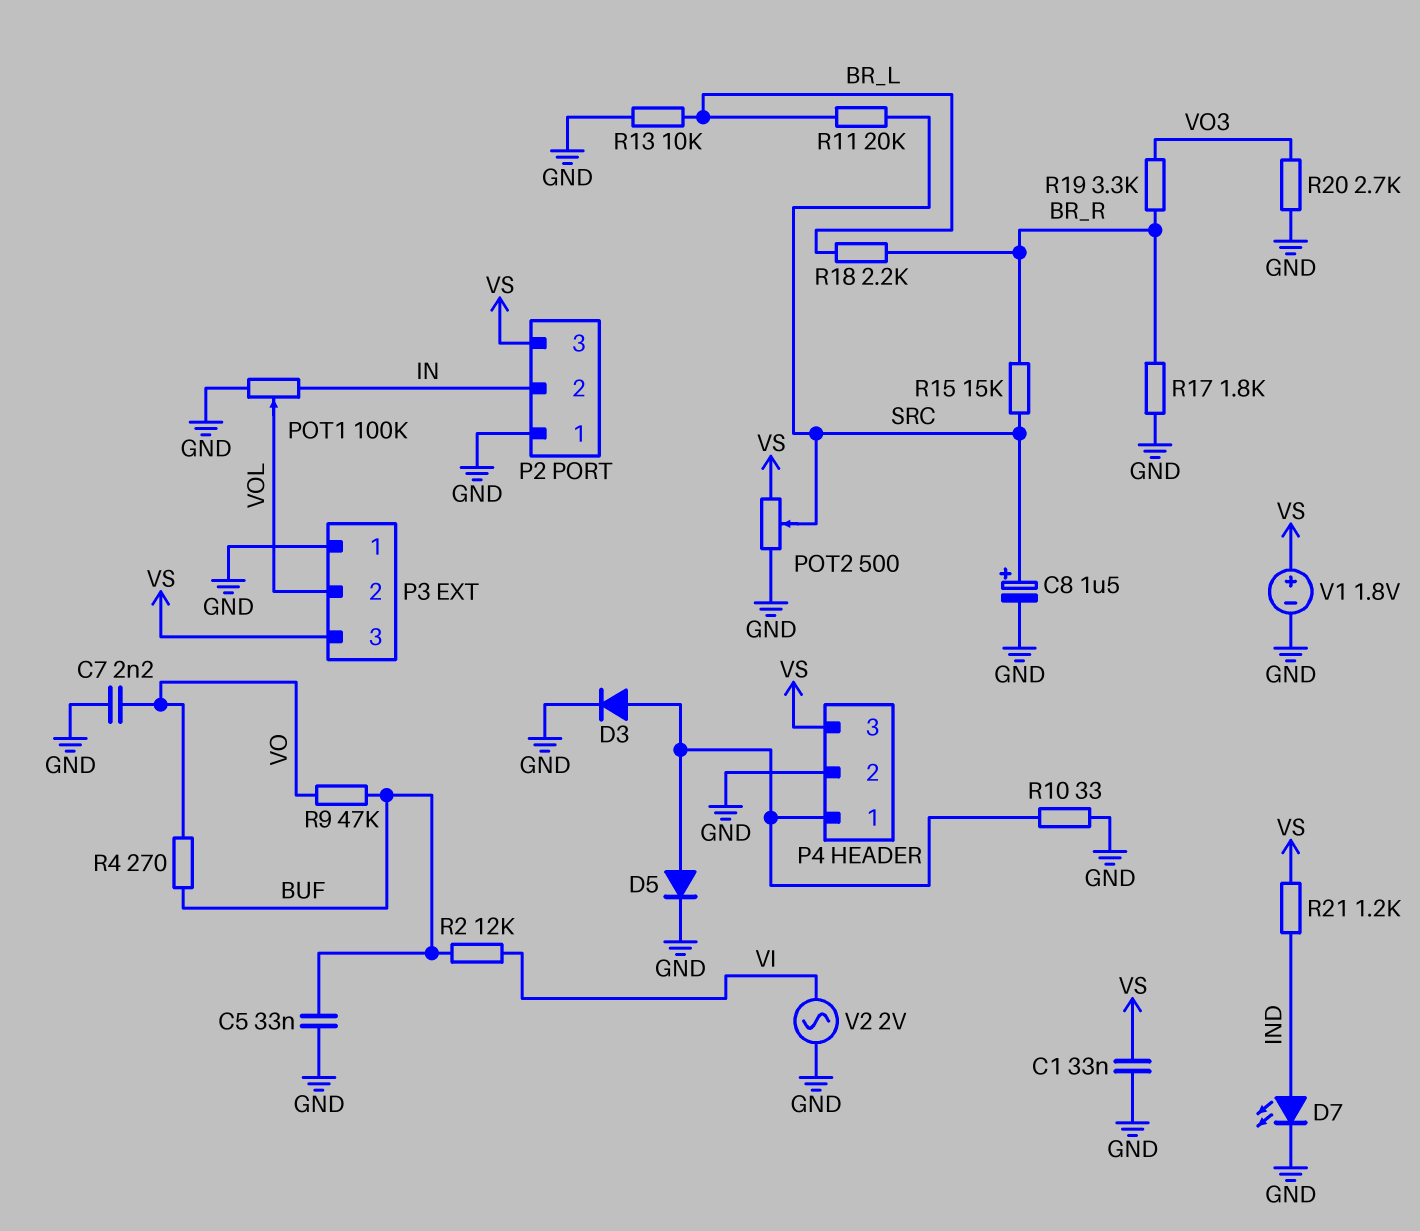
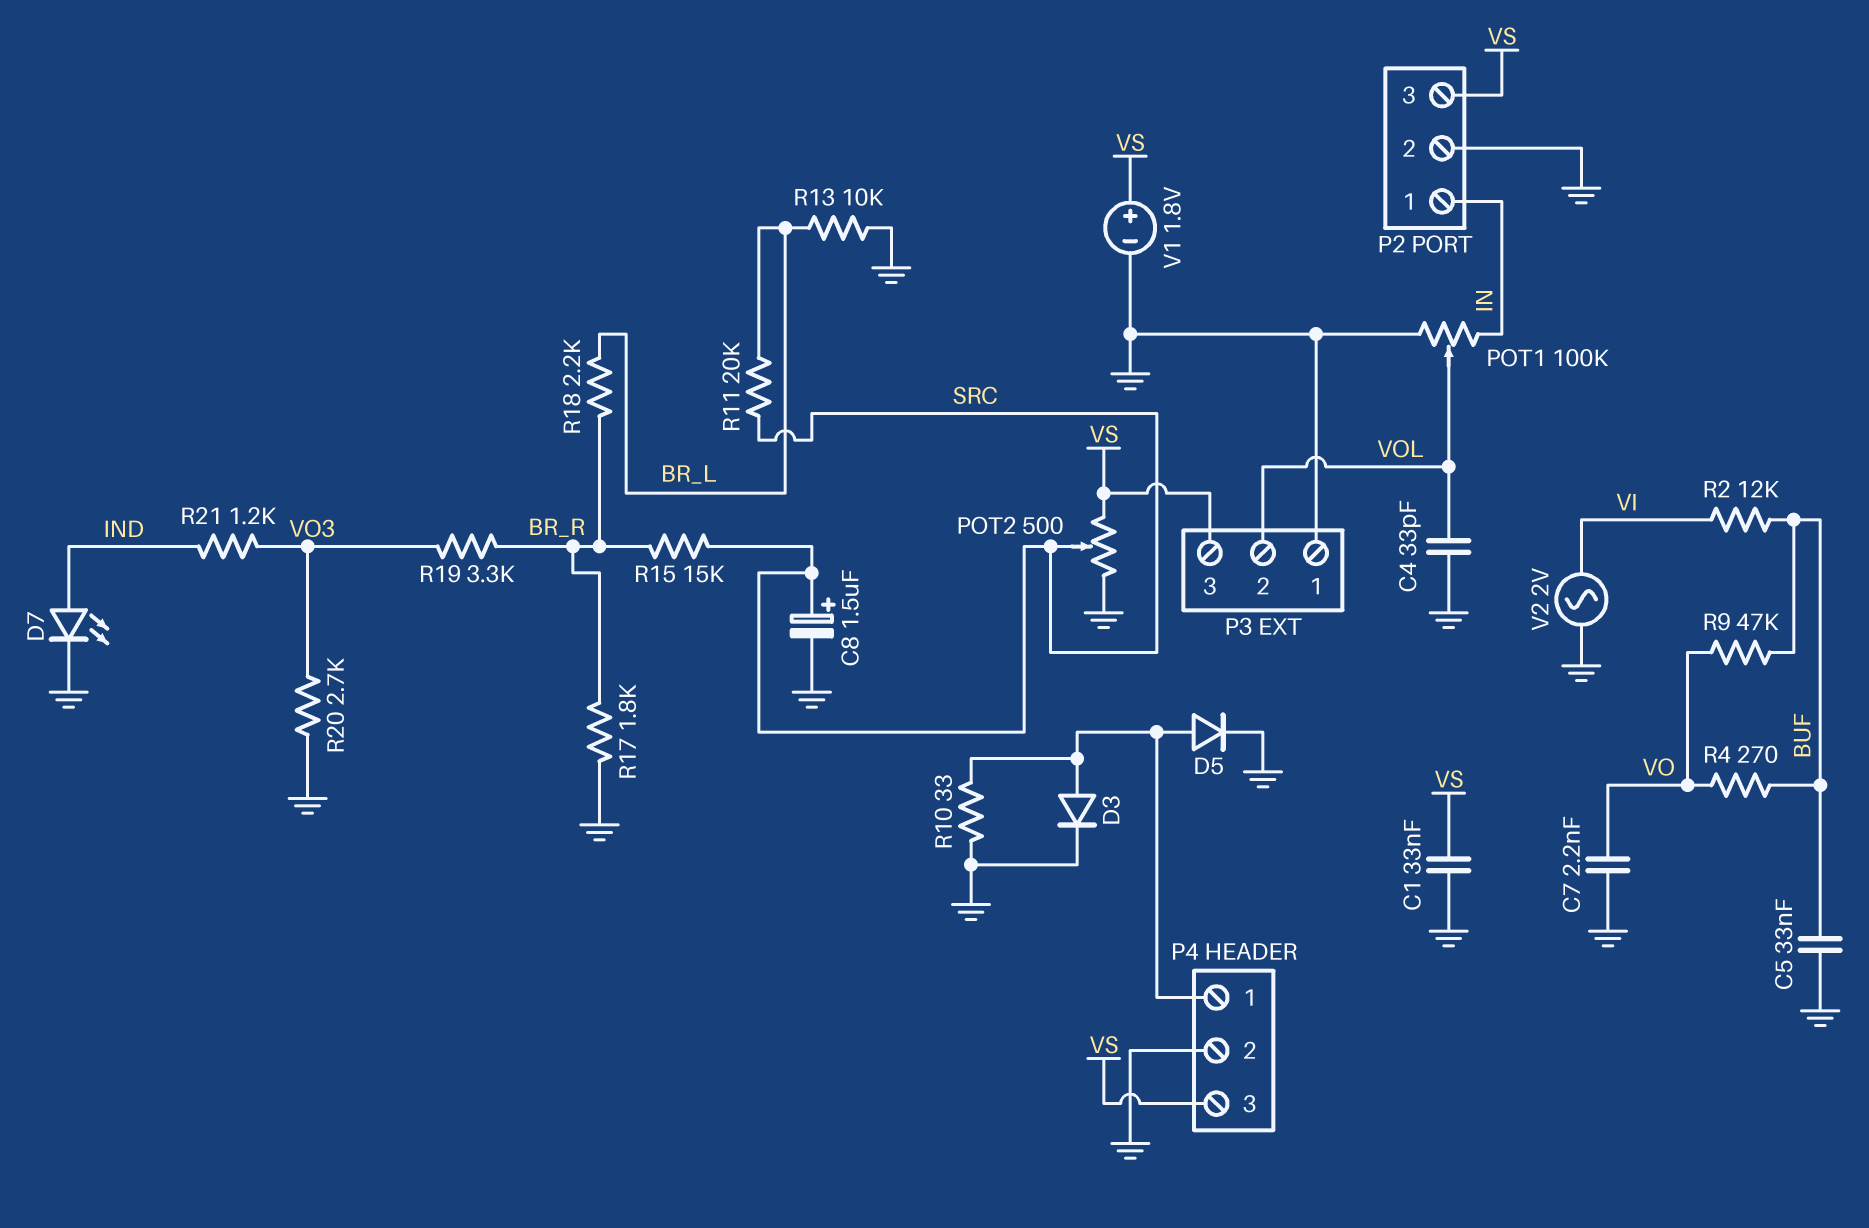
C4: none -> 33pF (GND, VOL)
P2 pin 1: GND -> IN
P2 pin 2: IN -> GND
R21: 1.2k (IND, VS) -> 1.2k (IND, VO3)

